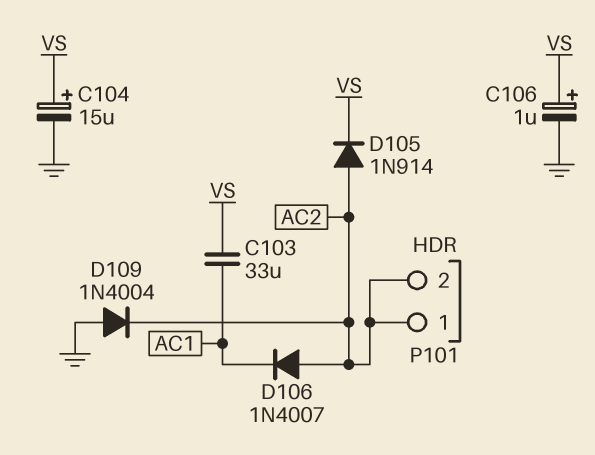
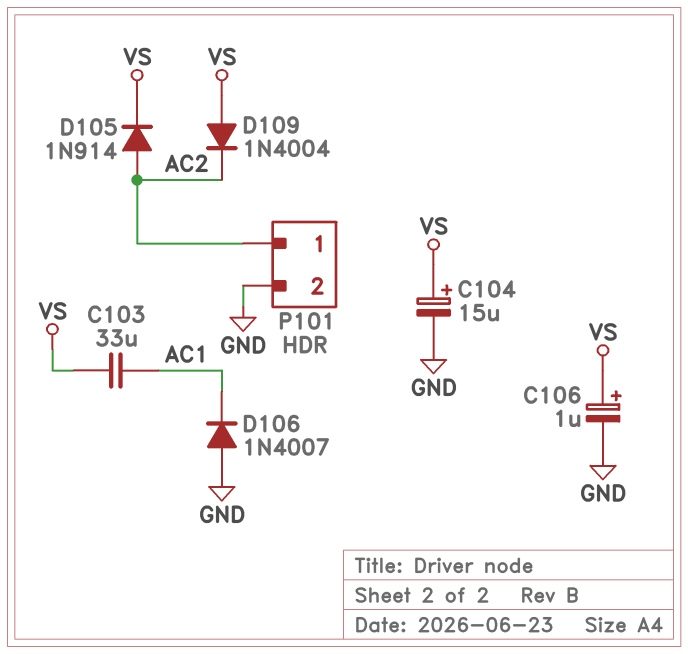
D106: diode 1N4007 (A AC2, K AC1) -> diode 1N4007 (A GND, K AC1)
D109: diode 1N4004 (A GND, K AC2) -> diode 1N4004 (A VS, K AC2)
P101 pin 2: AC2 -> GND

